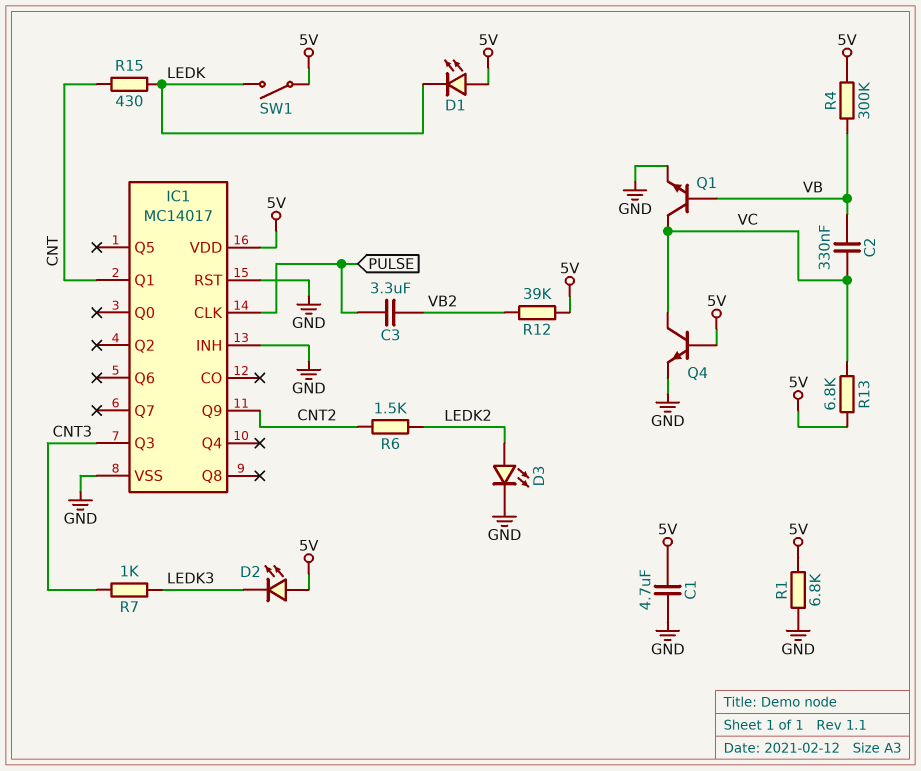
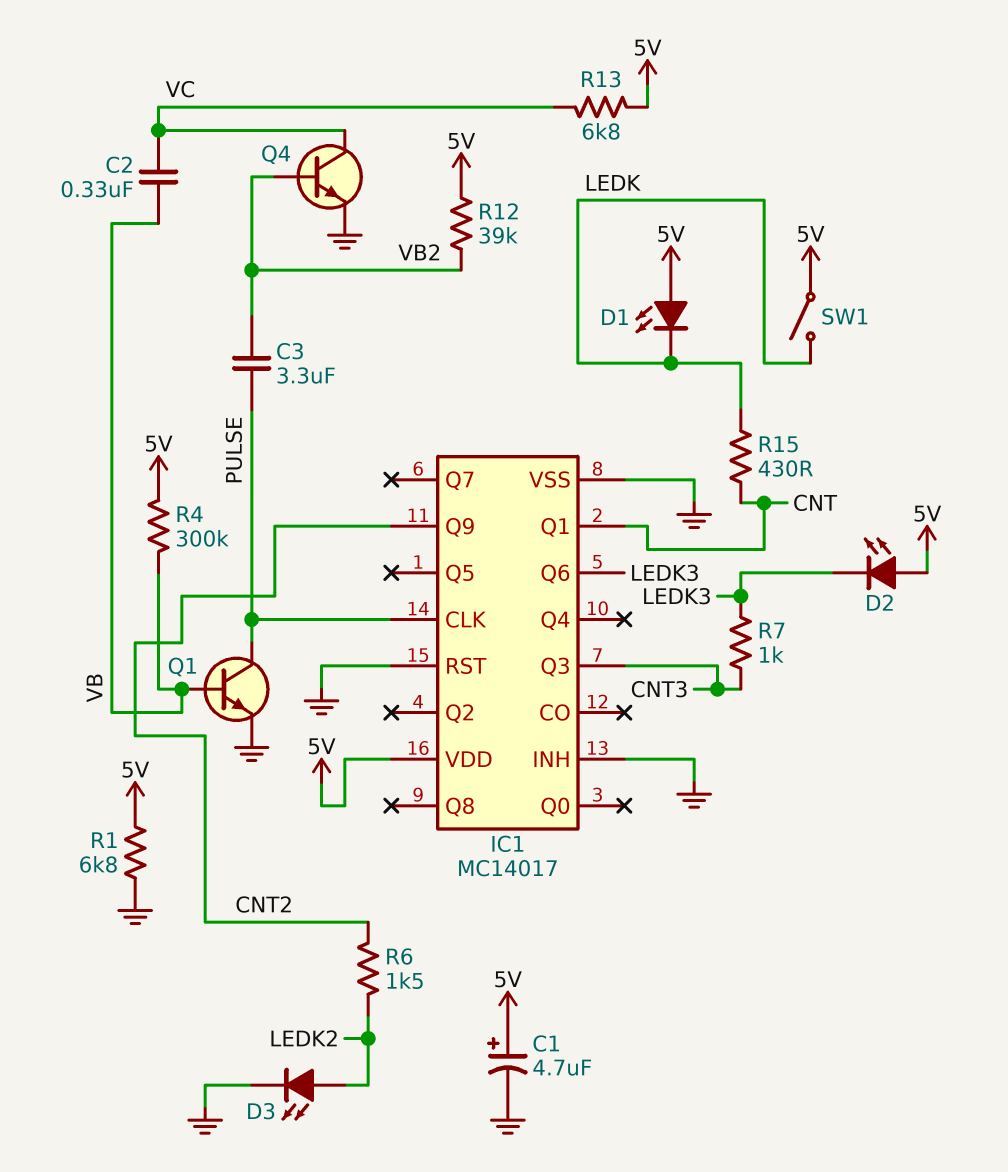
C1: 4.7uF (5V, GND) -> 4.7uF (plus 5V, minus GND)
IC1 pin Q6: none -> LEDK3
Q1: NPN (B VB, C VC, E GND) -> NPN (B VB, C PULSE, E GND)
Q4: NPN (B 5V, C VC, E GND) -> NPN (B VB2, C VC, E GND)

